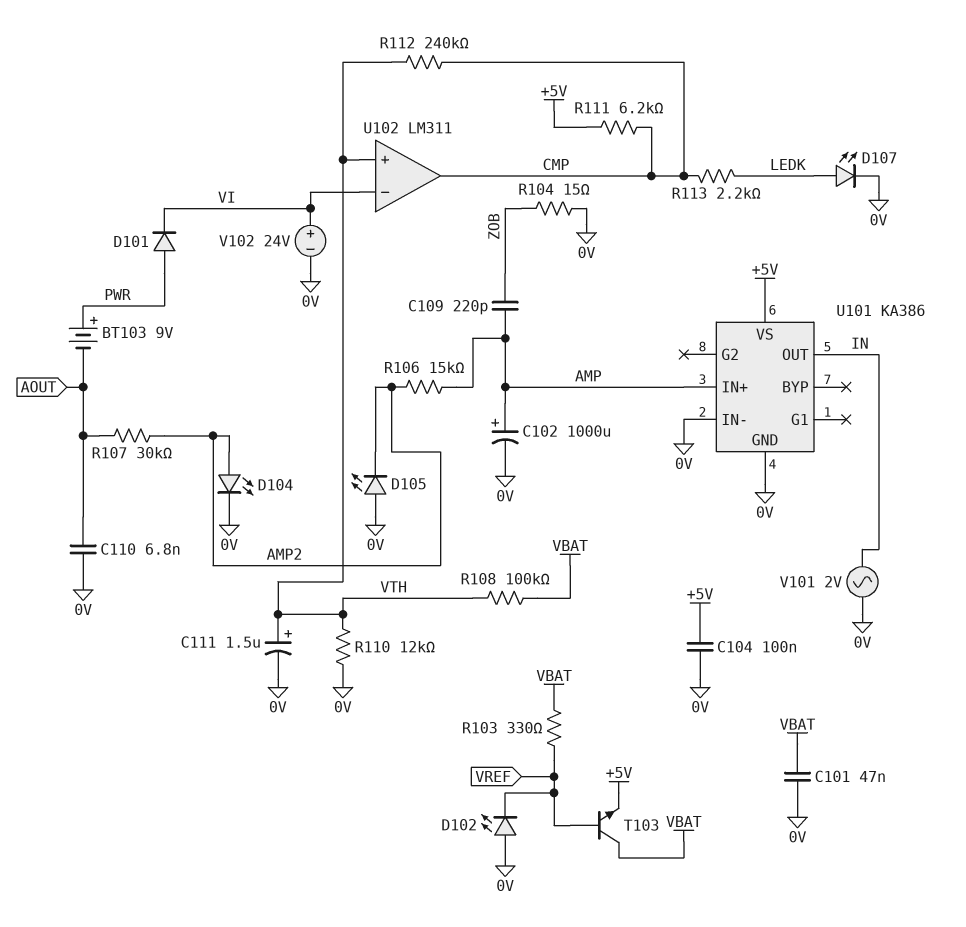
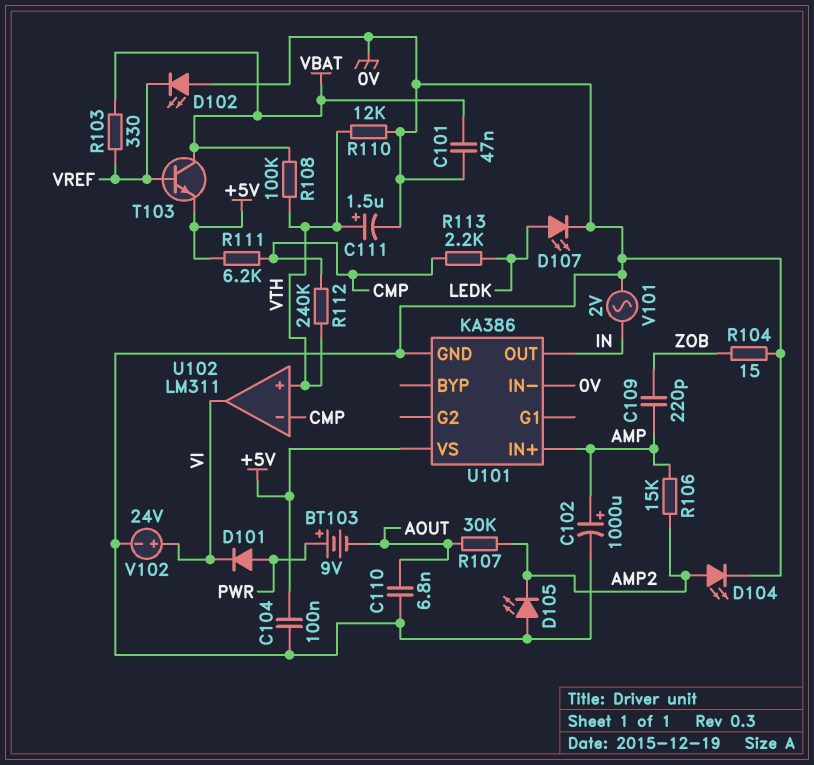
U102 pin in-: VI -> CMP
U102 pin out: CMP -> VI

